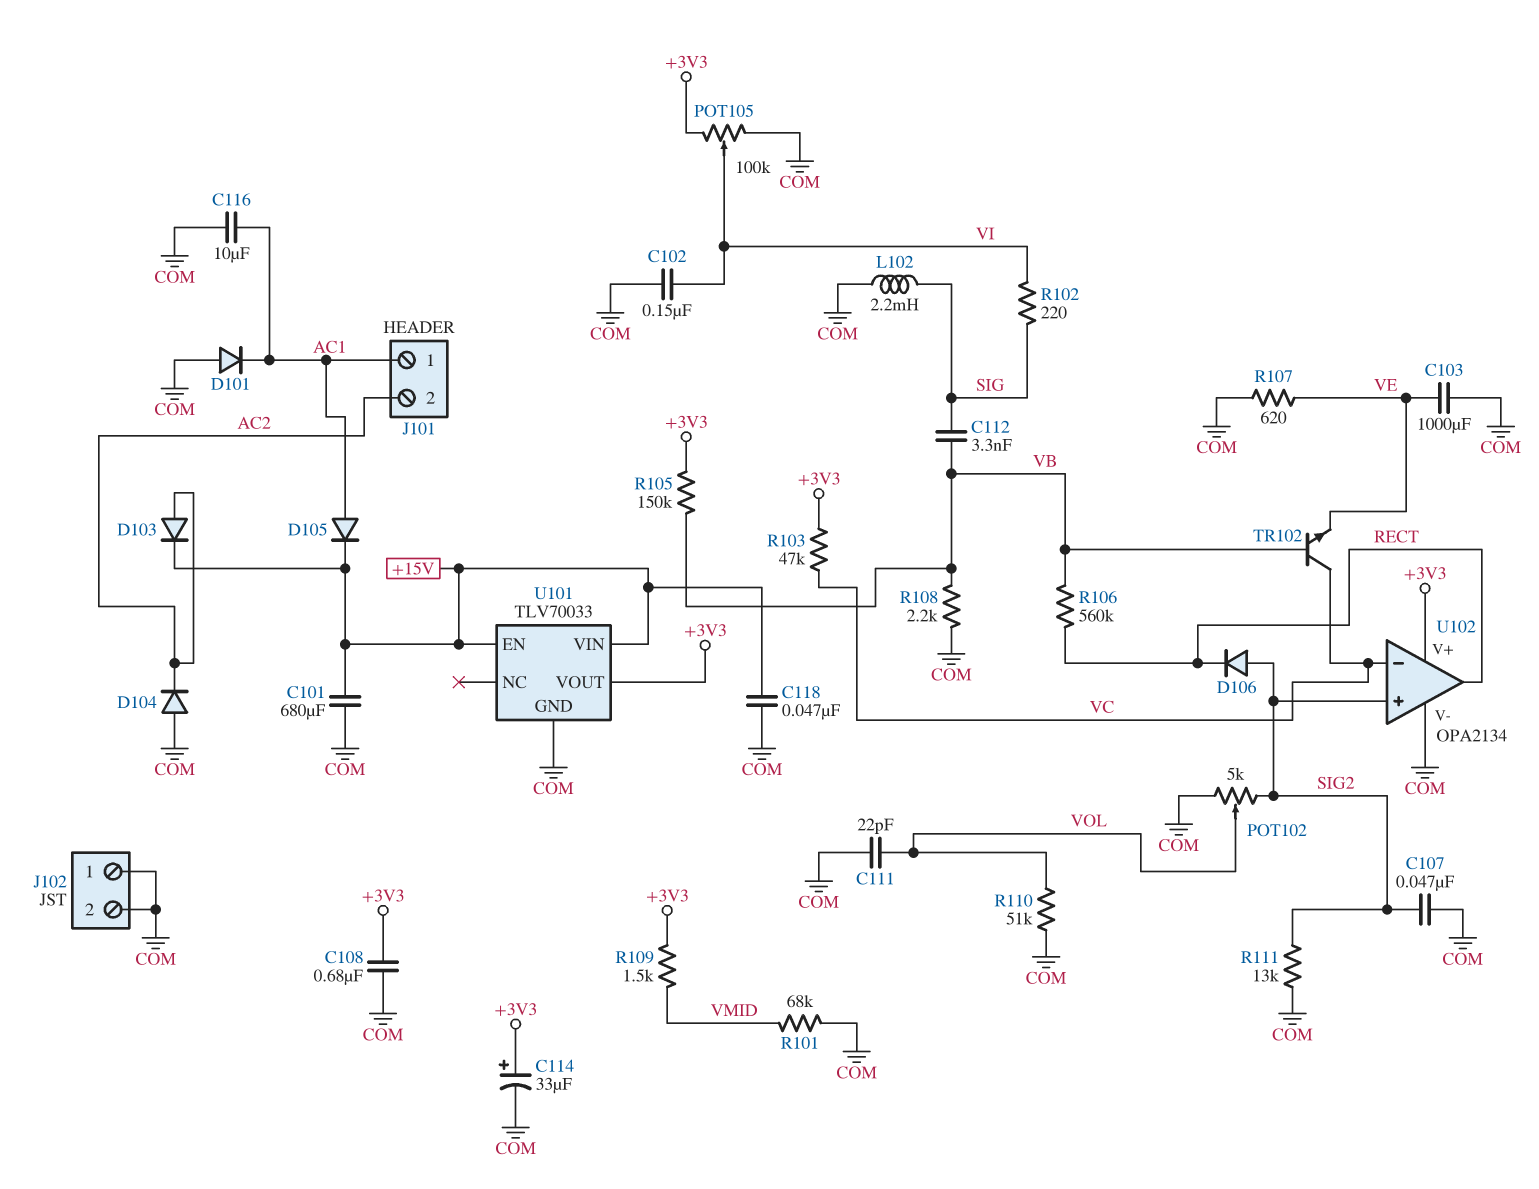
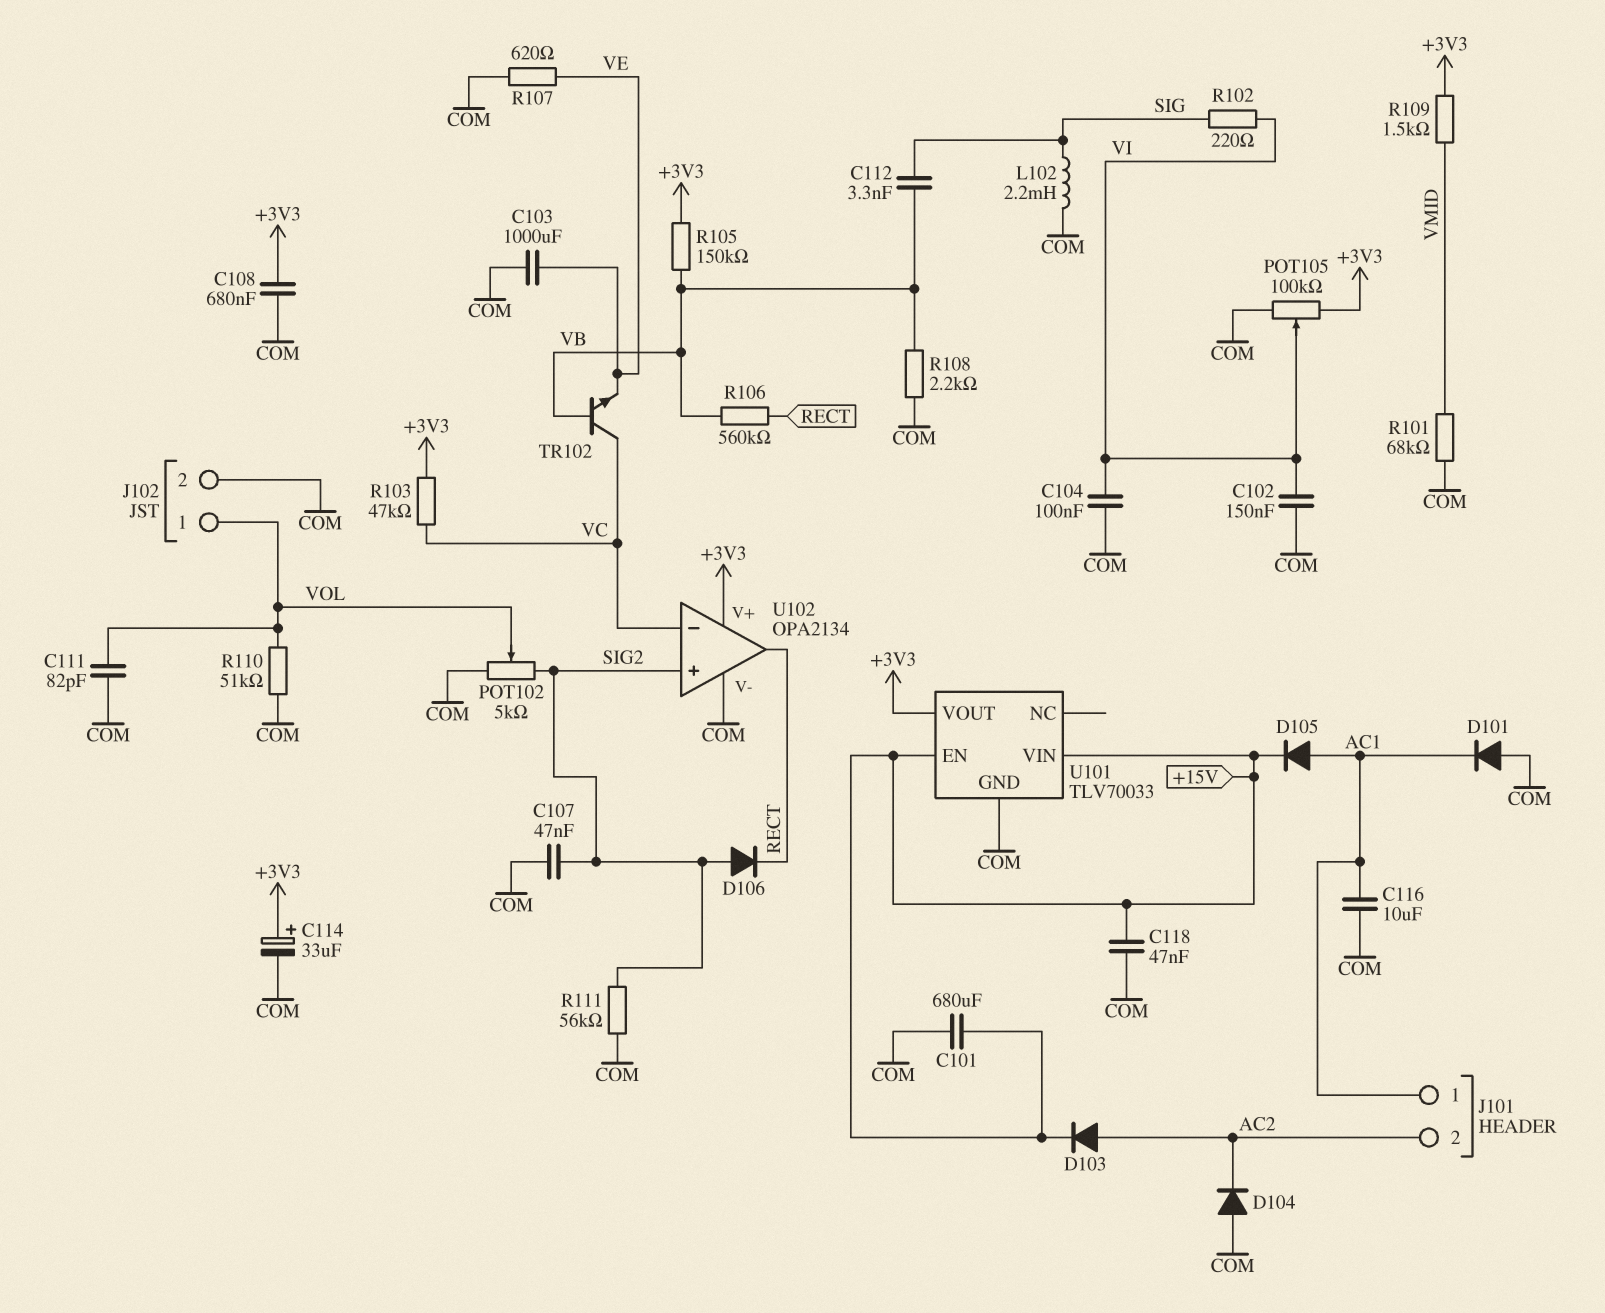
C104: none -> 100nF (COM, VI)
C111: 22pF (COM, VOL) -> 82pF (COM, VOL)
J102 pin 1: COM -> VOL
R111: 13k (COM, SIG2) -> 56k (COM, SIG2)

